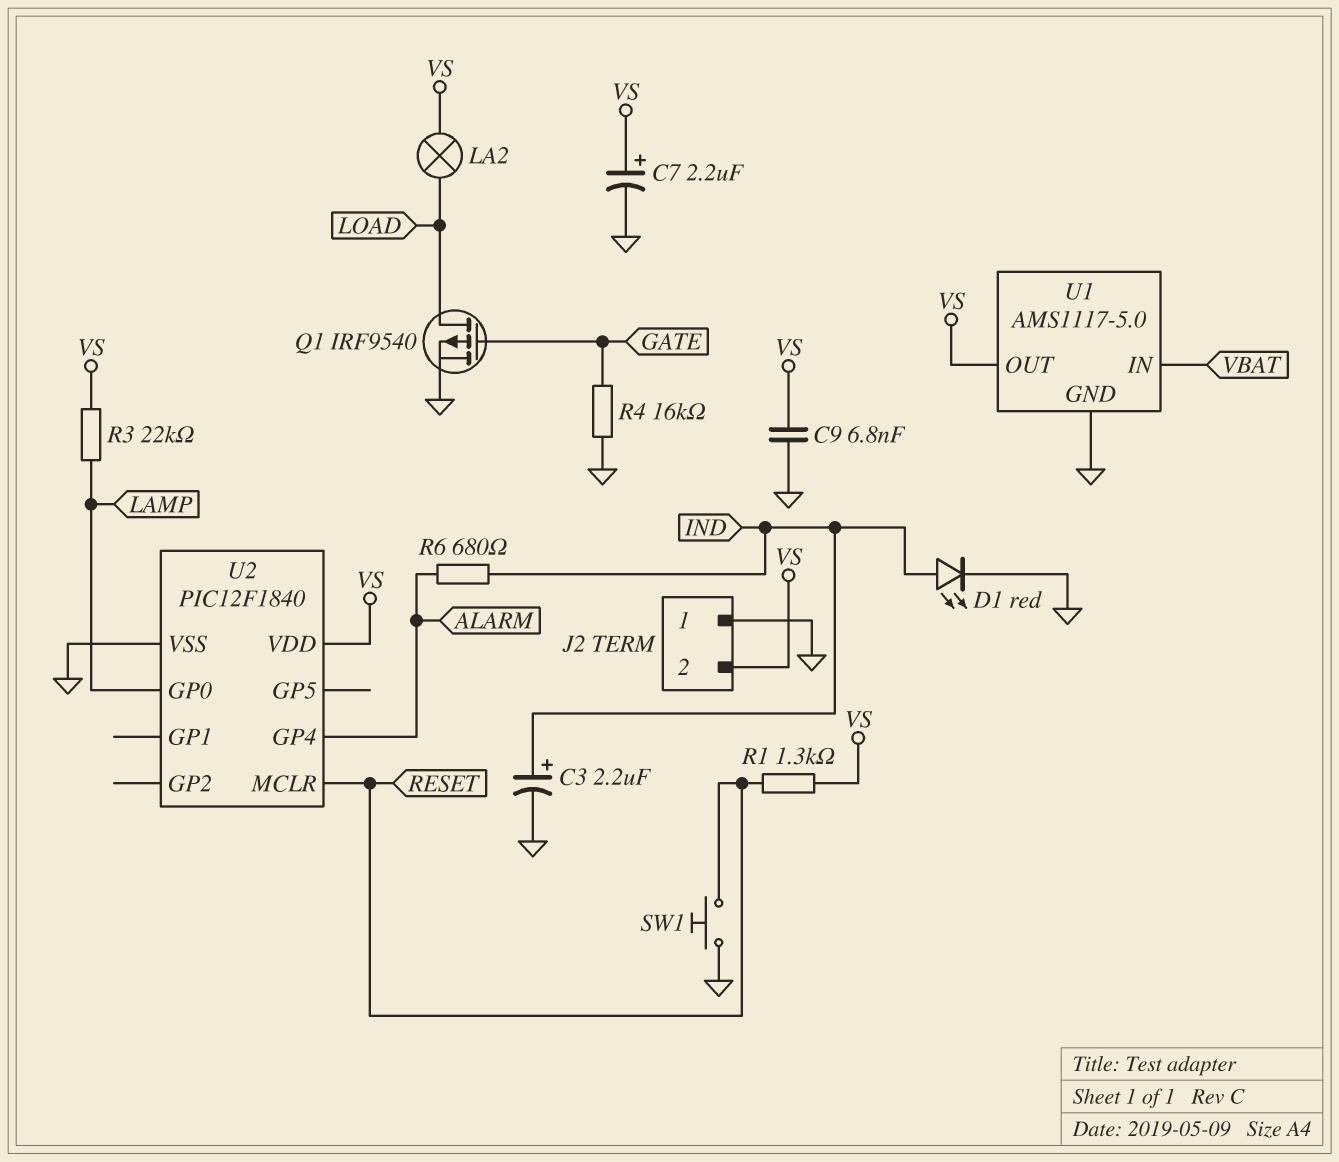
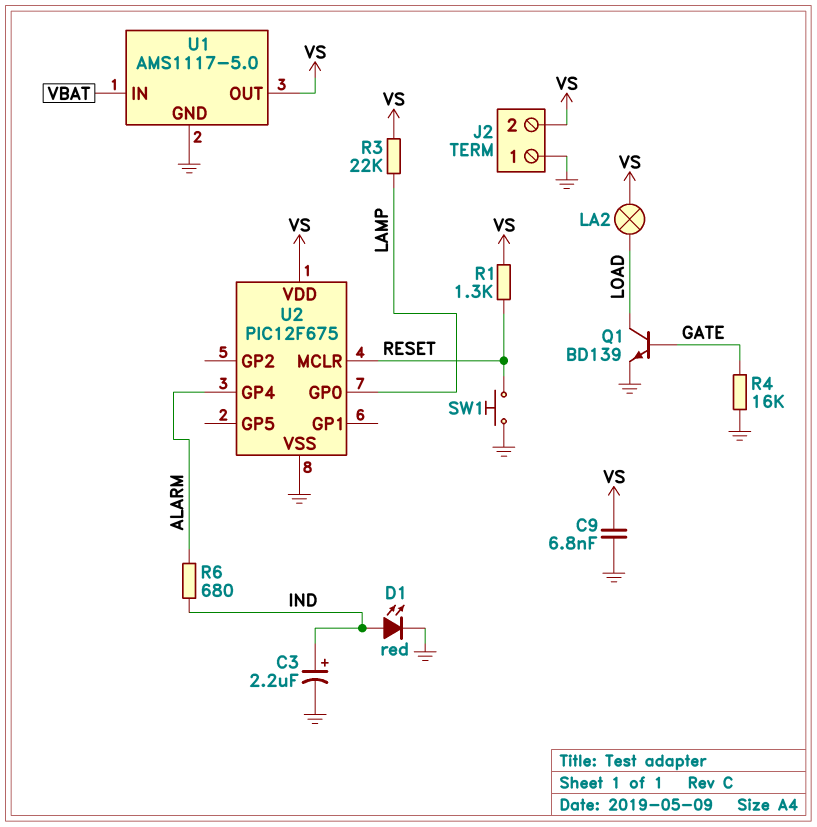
C7: 2.2uF (plus VS, minus GND) -> none
Q1: PMOS IRF9540 (G GATE, D LOAD, S GND) -> NPN BD139 (B GATE, C LOAD, E GND)
U2: PIC12F1840 -> PIC12F675

